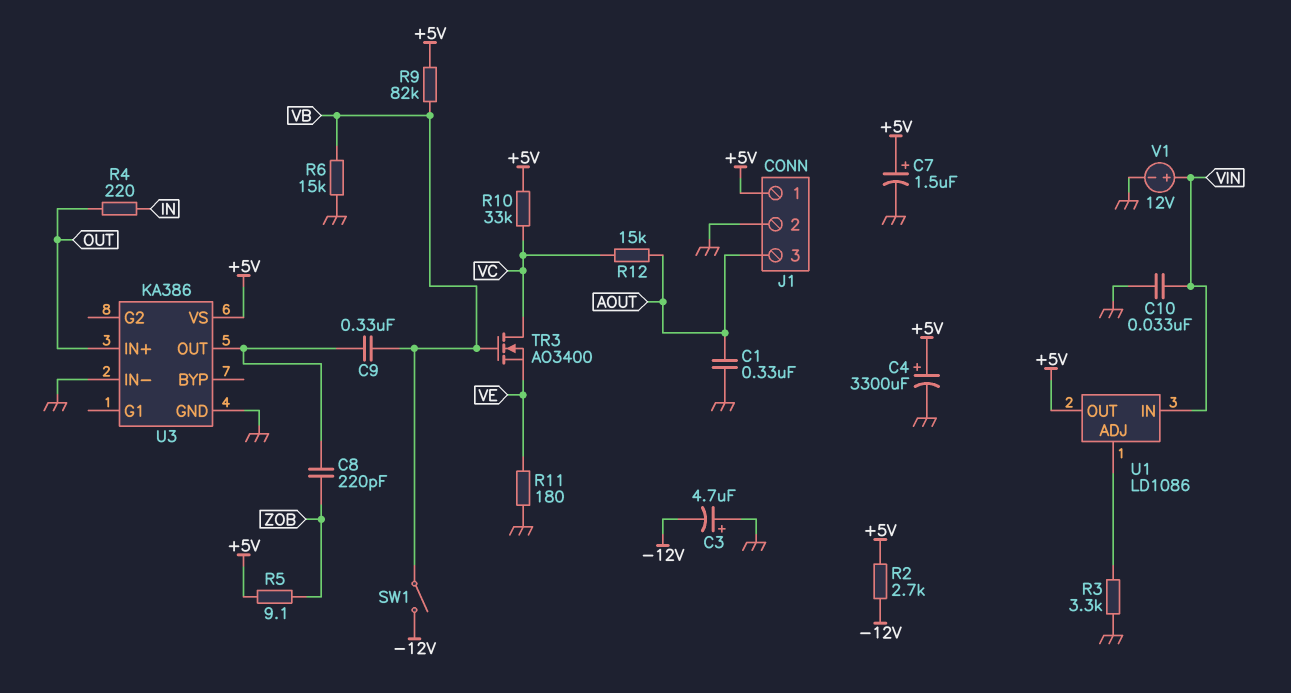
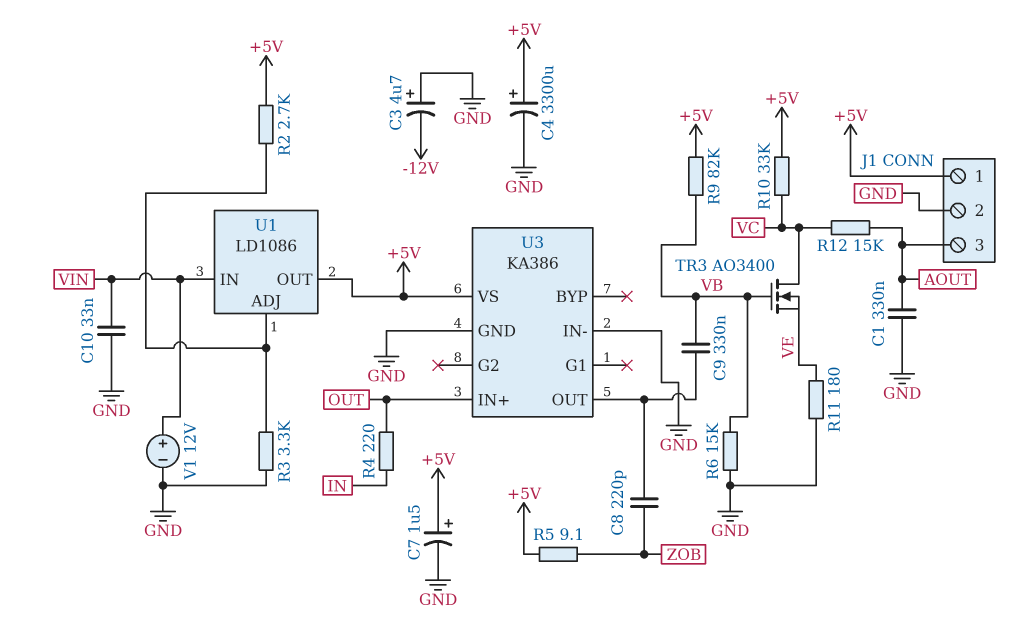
R2: 2.7k (+5V, -12V) -> 2.7k (+5V, U1/ADJ)
SW1: switch (-12V, VB) -> none

